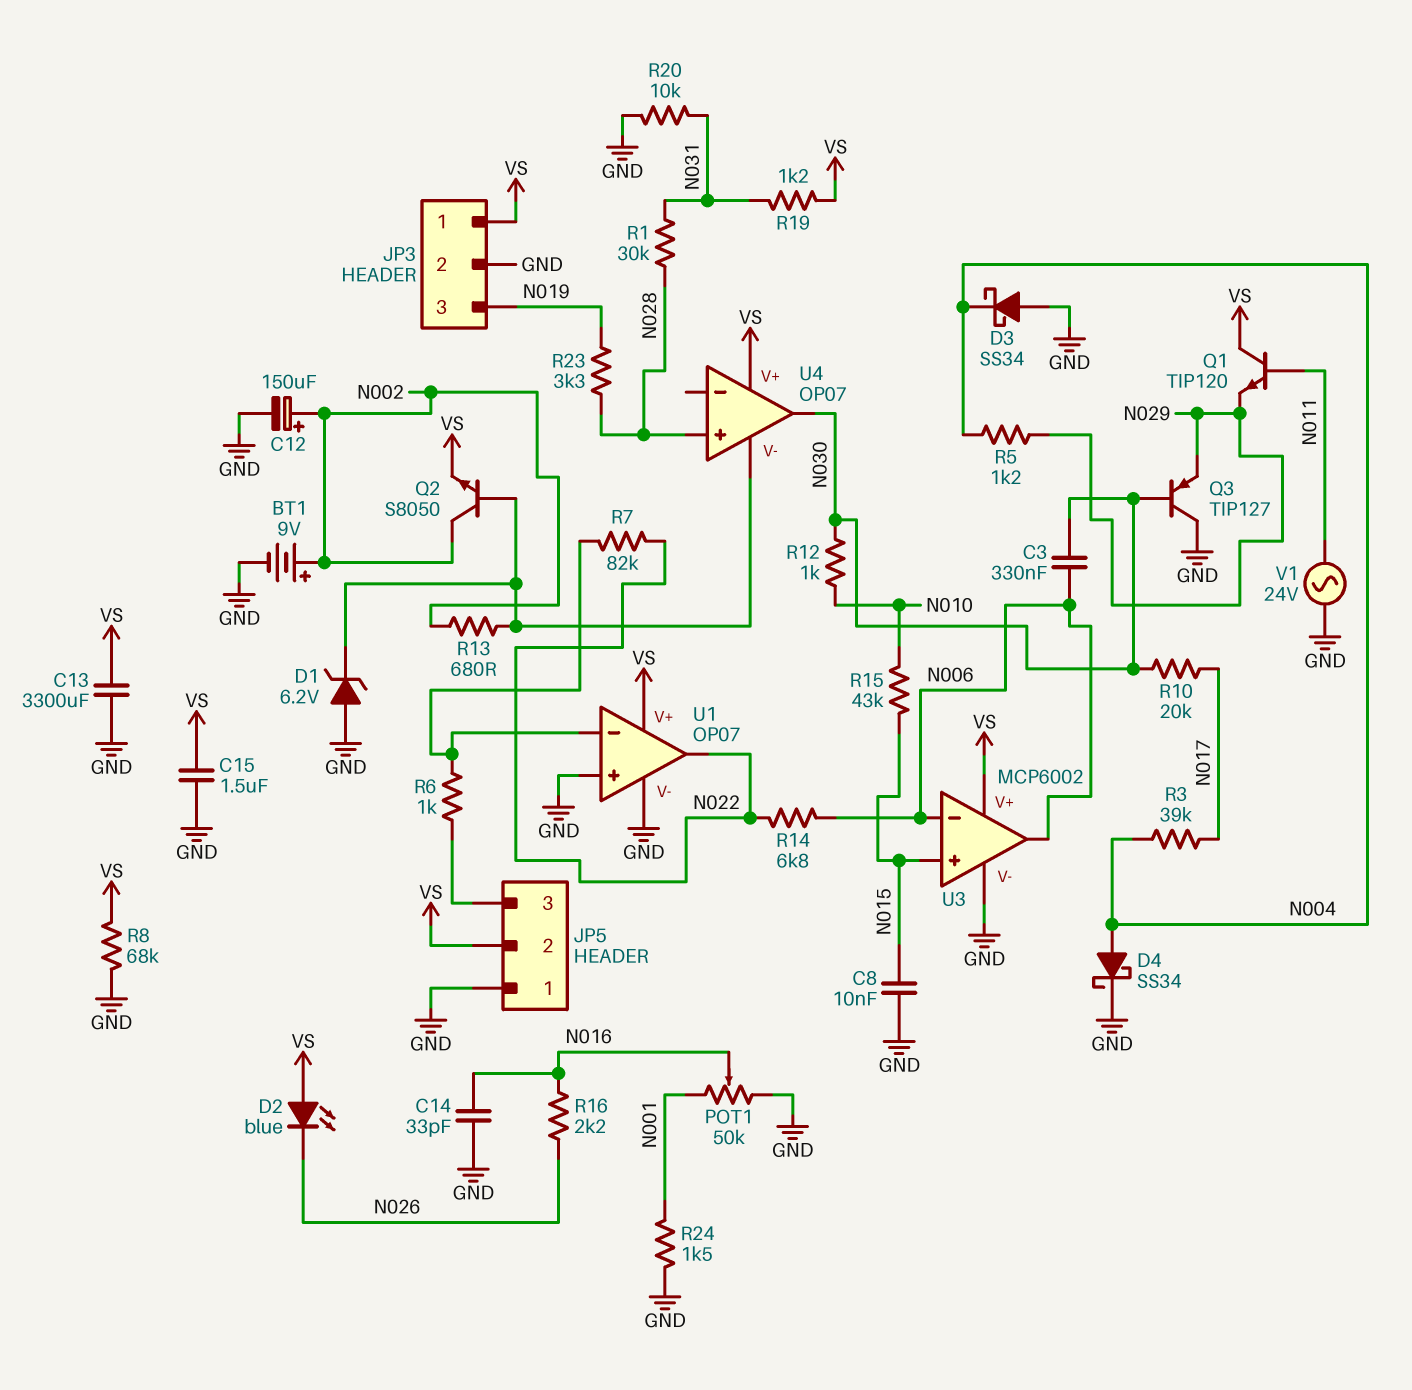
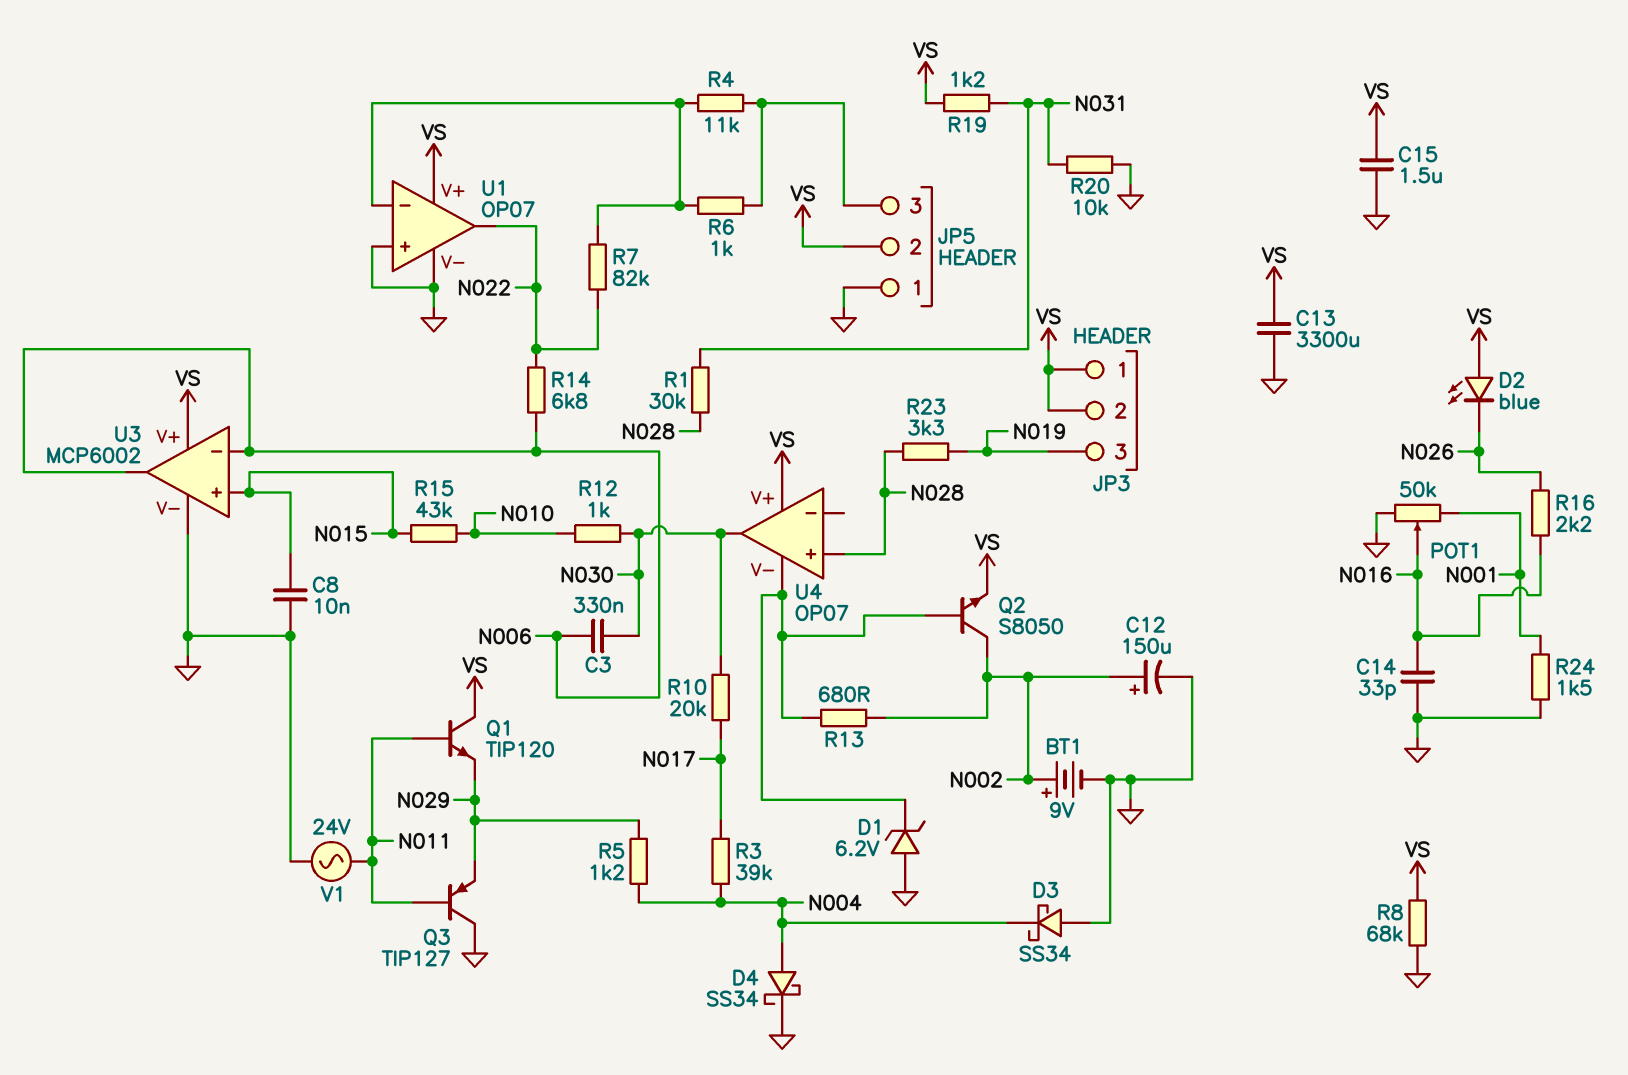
JP3 pin 2: GND -> VS
Q3: PNP TIP127 (B N030, C GND, E N029) -> PNP TIP127 (B N011, C GND, E N029)
R4: none -> 11k (JP5/3, U1/in-)

